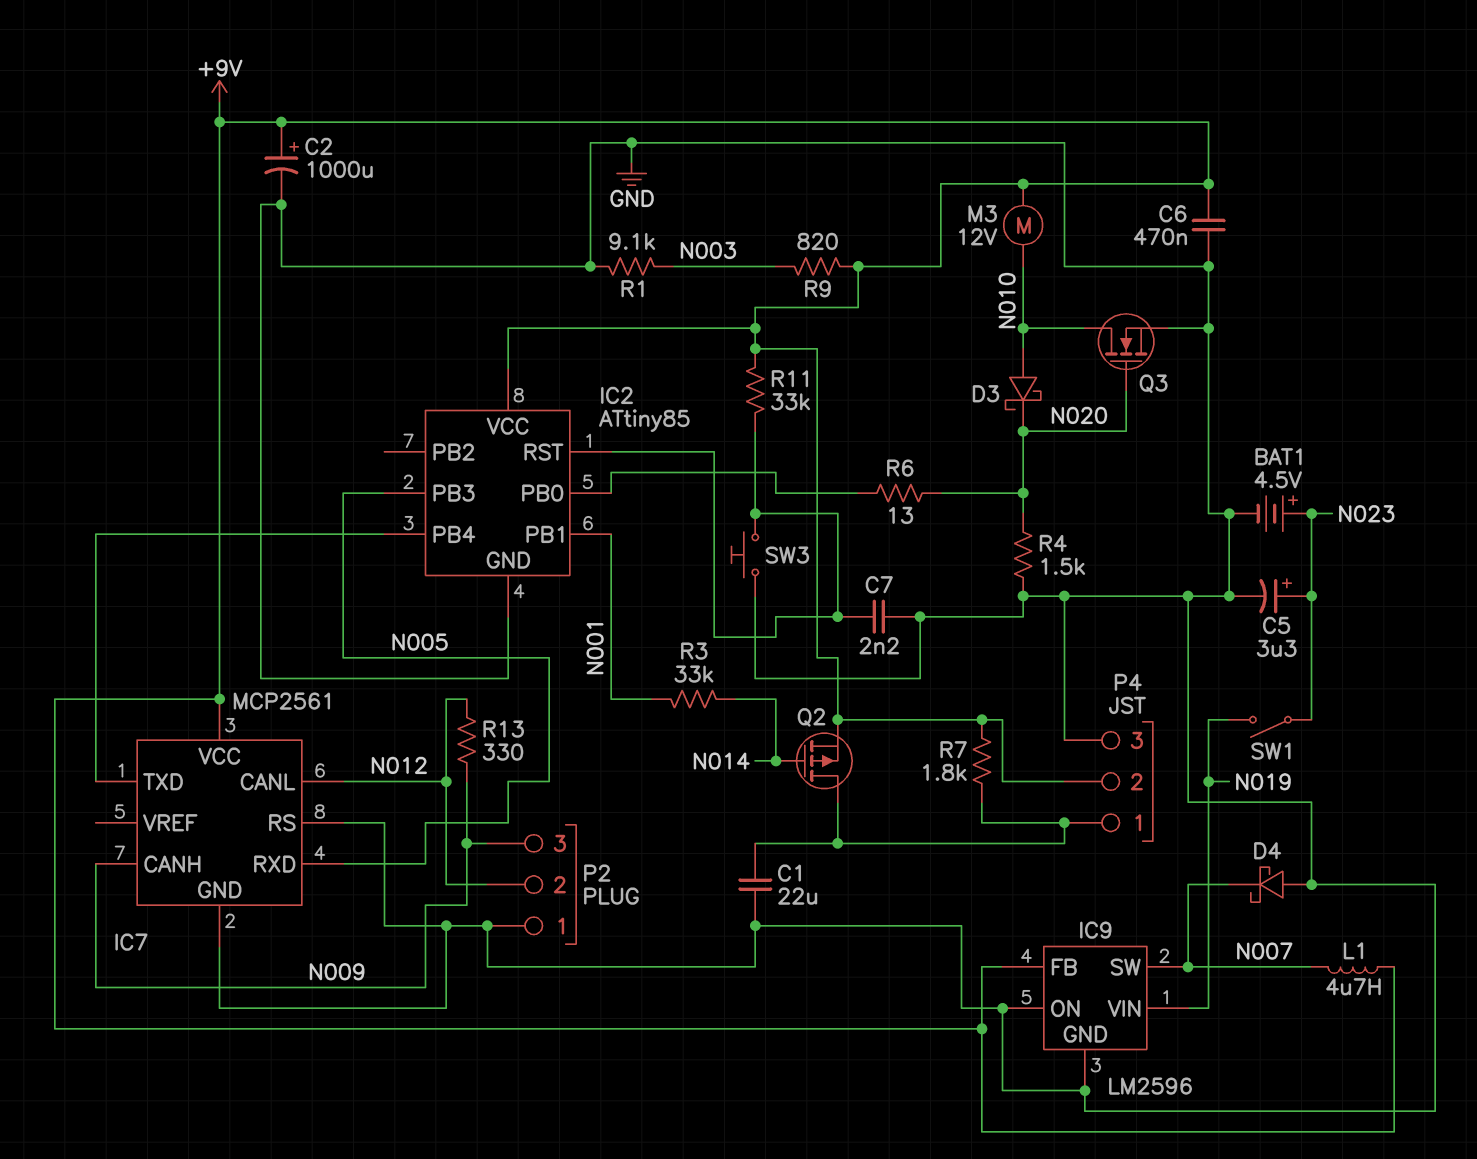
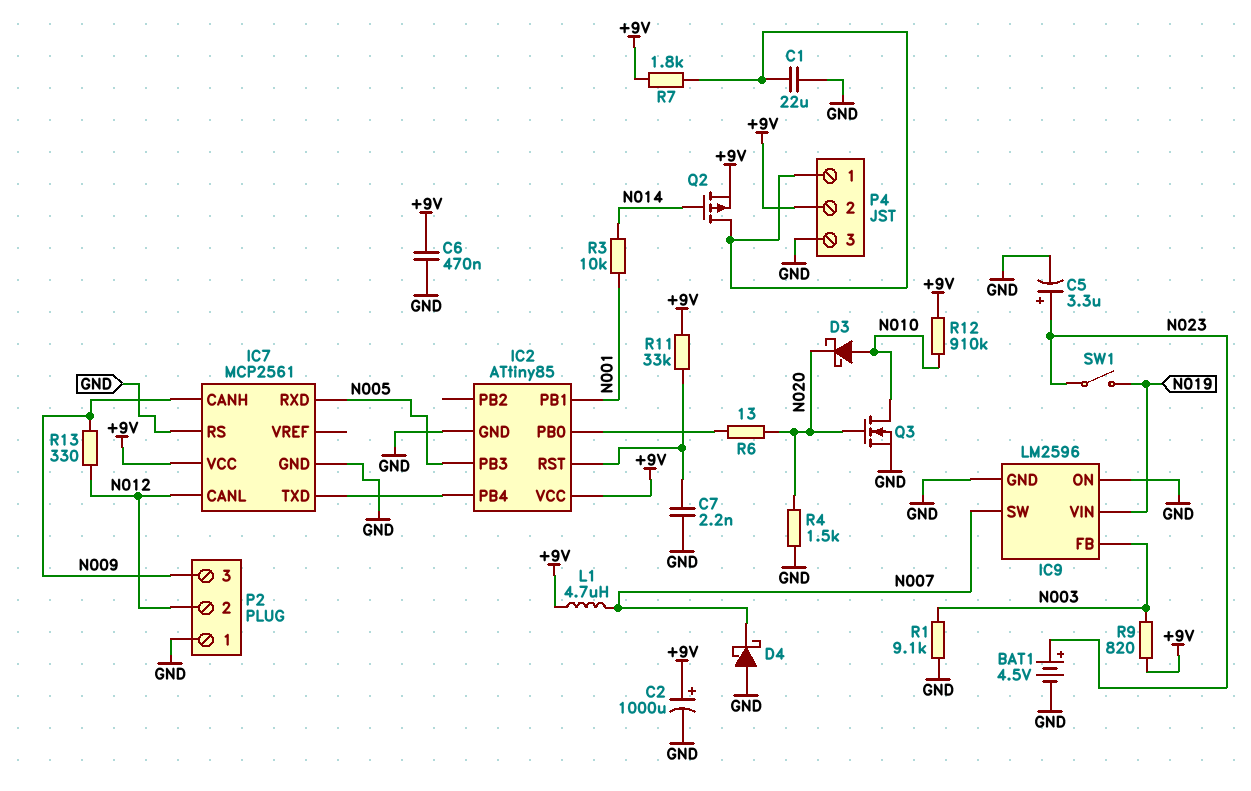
IC9 pin FB: +9V -> N003
M3: motor 12V (+9V, N010) -> none
R3: 33k (N001, N014) -> 10k (N001, N014)
R12: none -> 910k (+9V, N010)
SW3: button (GND, IC2/RST) -> none

